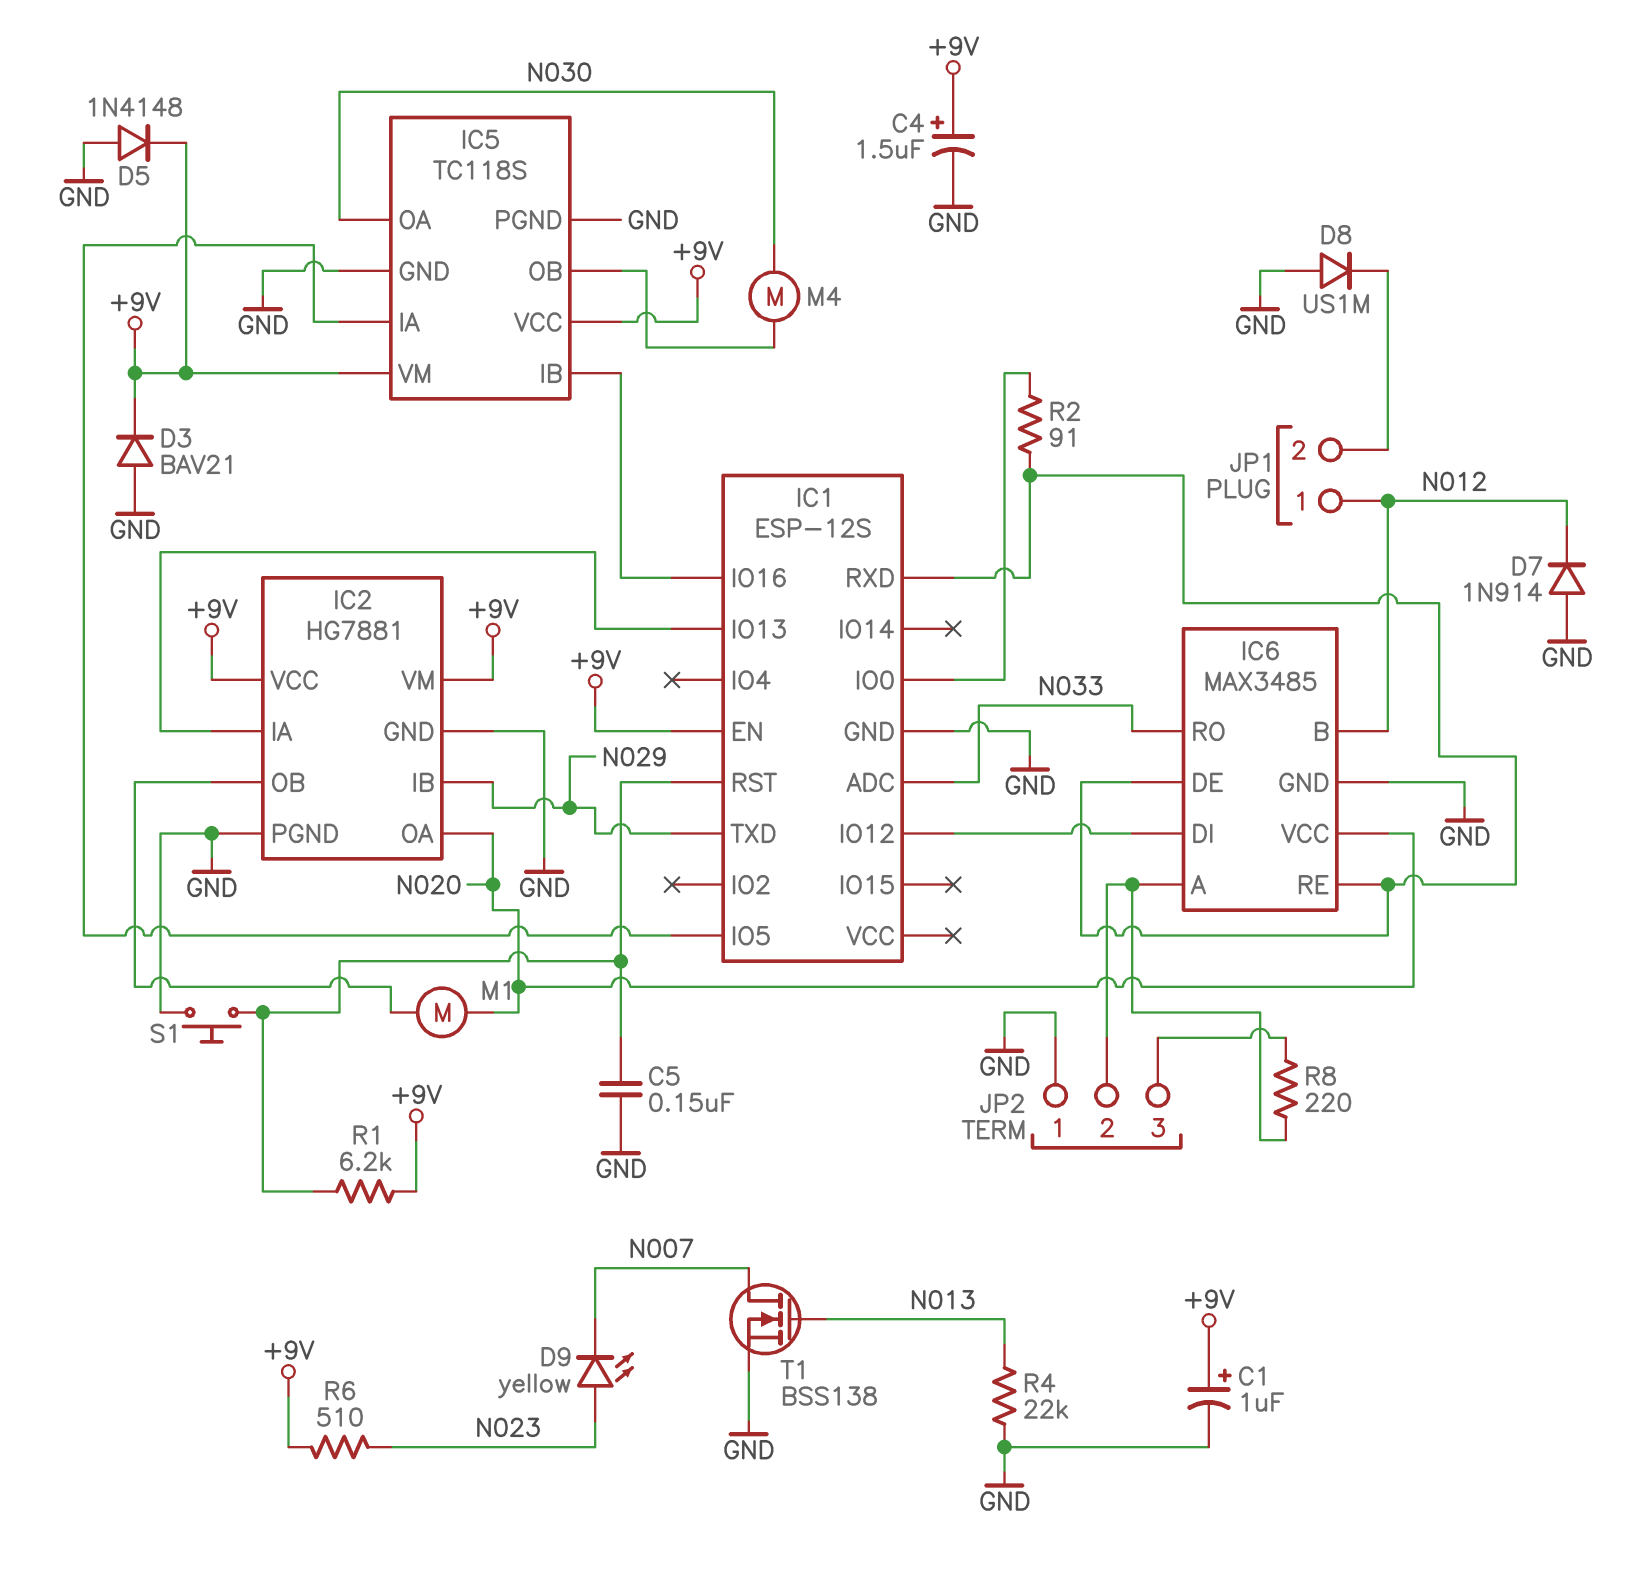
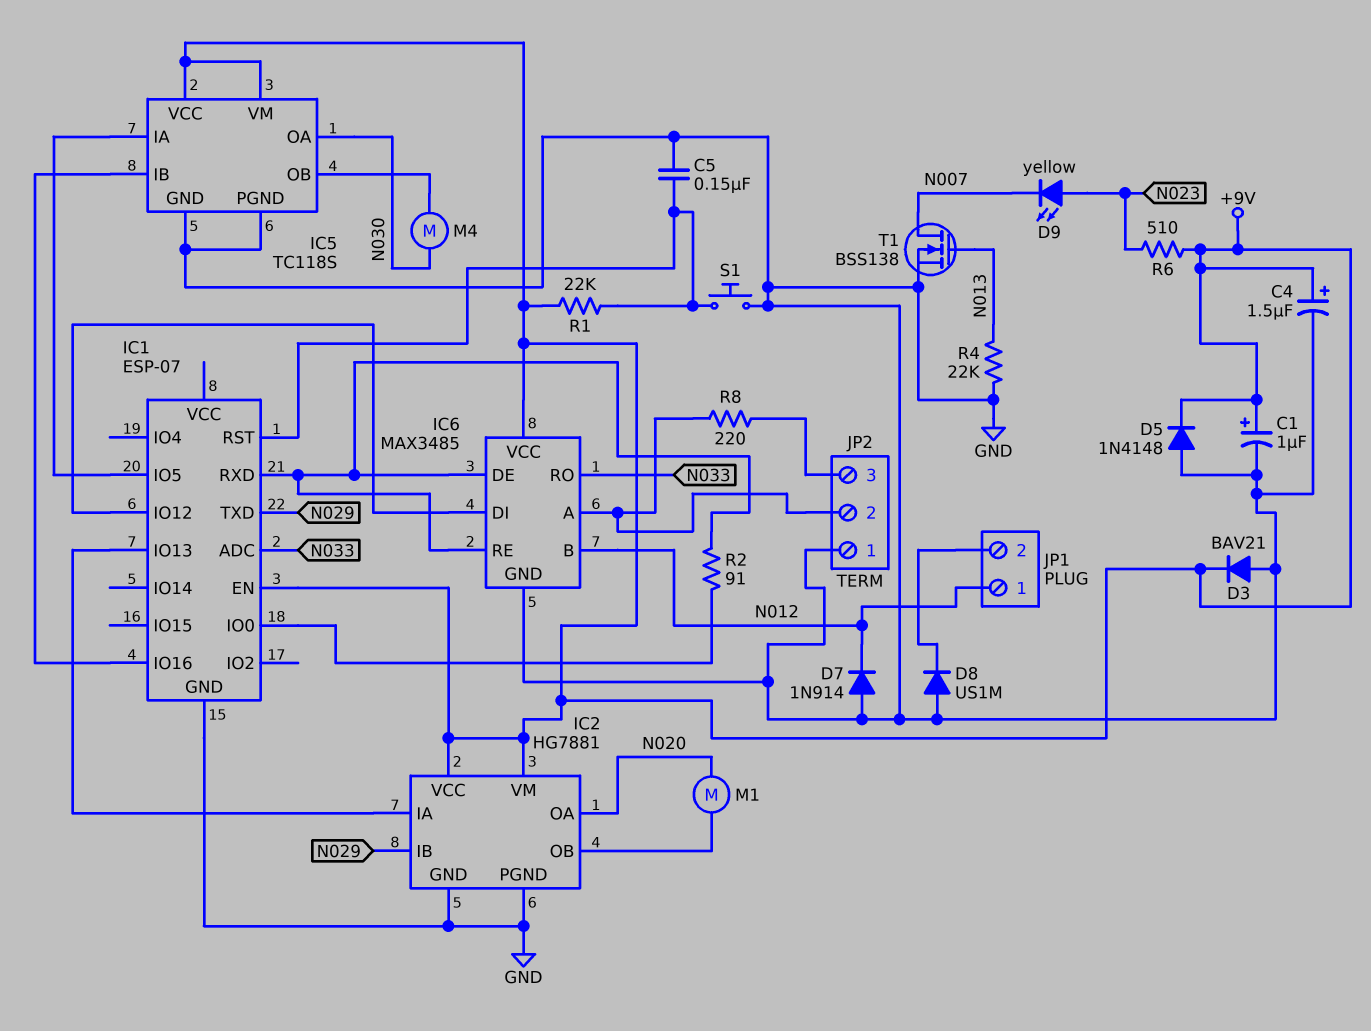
IC1: ESP-12S -> ESP-07
IC6 pin VCC: N020 -> +9V
R1: 6.2k (+9V, IC1/RST) -> 22k (+9V, IC1/RST)

